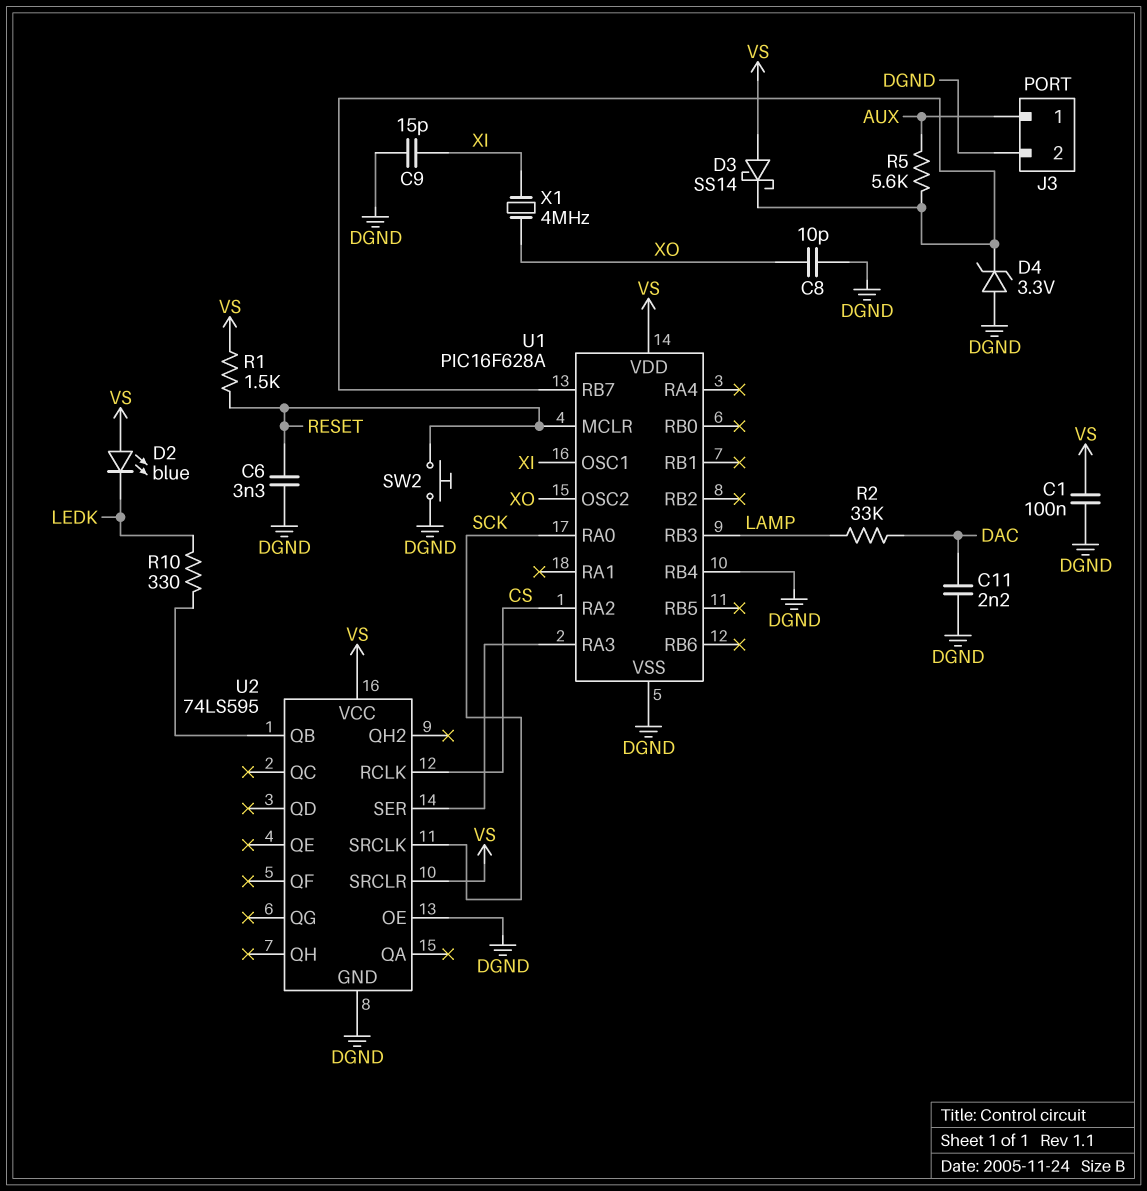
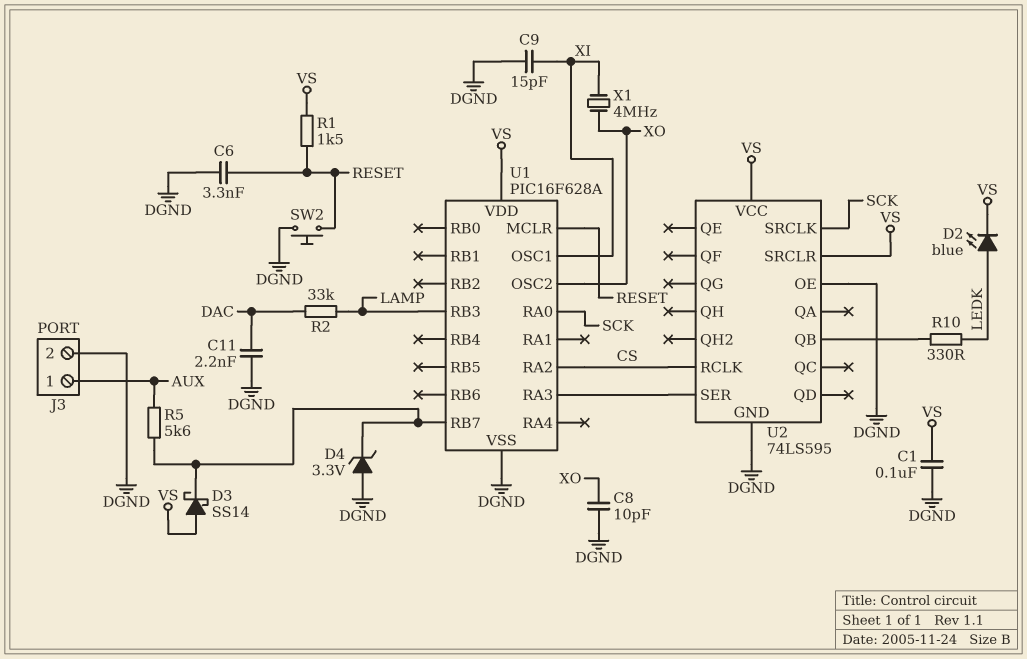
D2: LED blue (A VS, K LEDK) -> LED blue (A LEDK, K VS)
U1 pin RB4: DGND -> none

